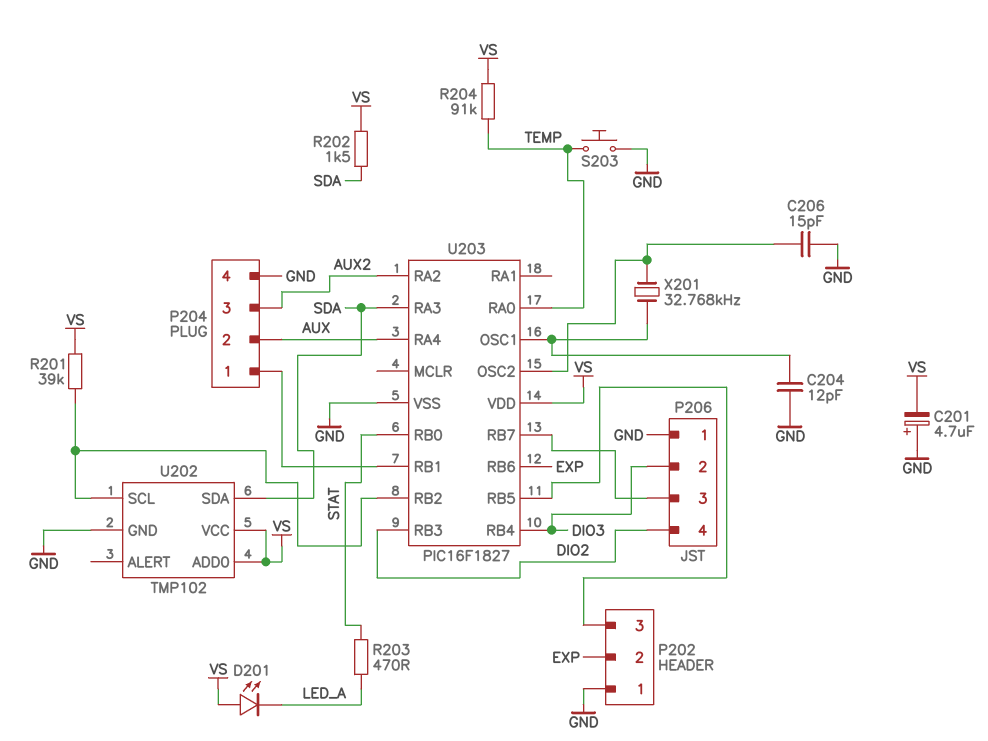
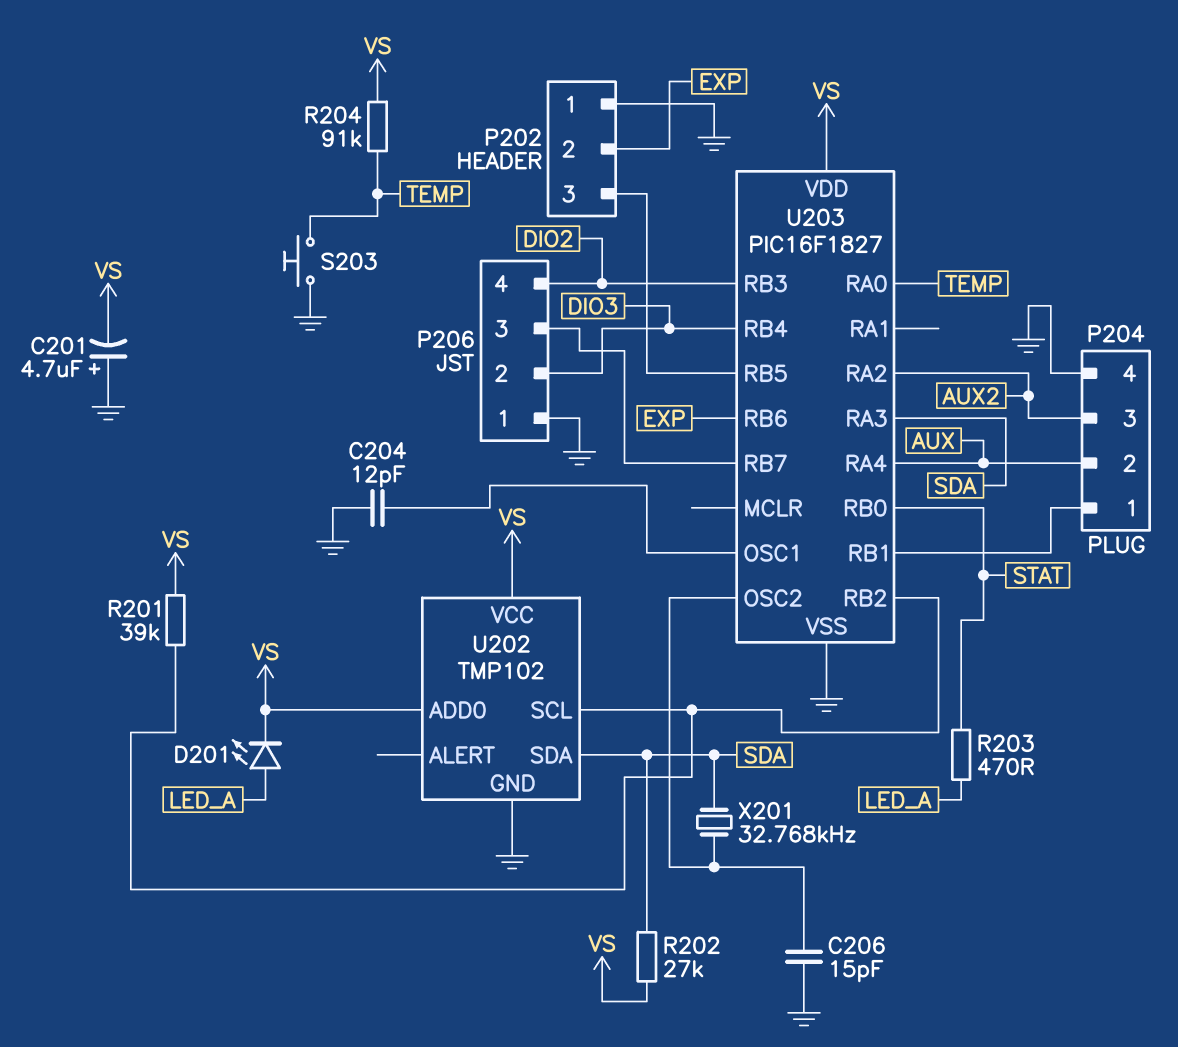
D201: LED (A VS, K LED_A) -> LED (A LED_A, K VS)
R202: 1.5k (SDA, VS) -> 27k (SDA, VS)
X201: 32.768kHz (U203/OSC1, U203/OSC2) -> 32.768kHz (SDA, U203/OSC2)

